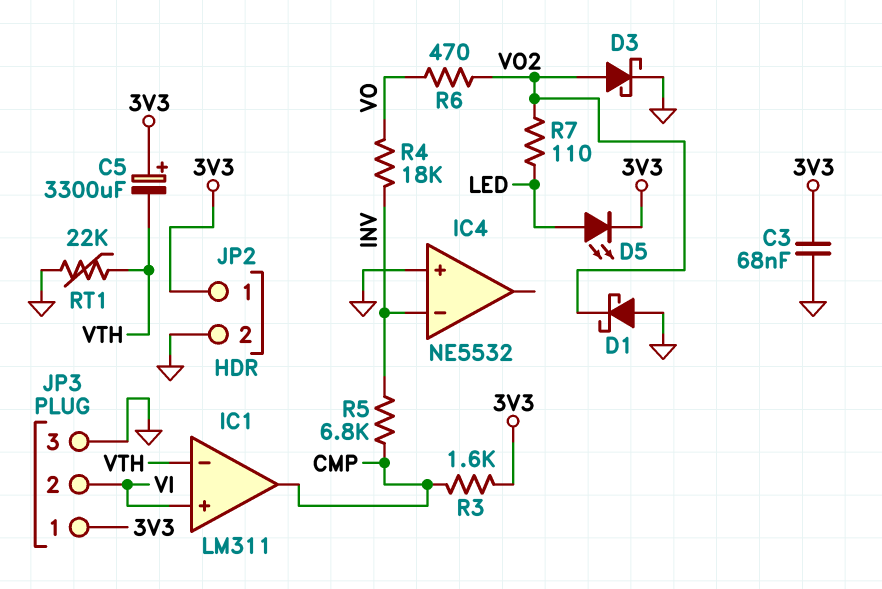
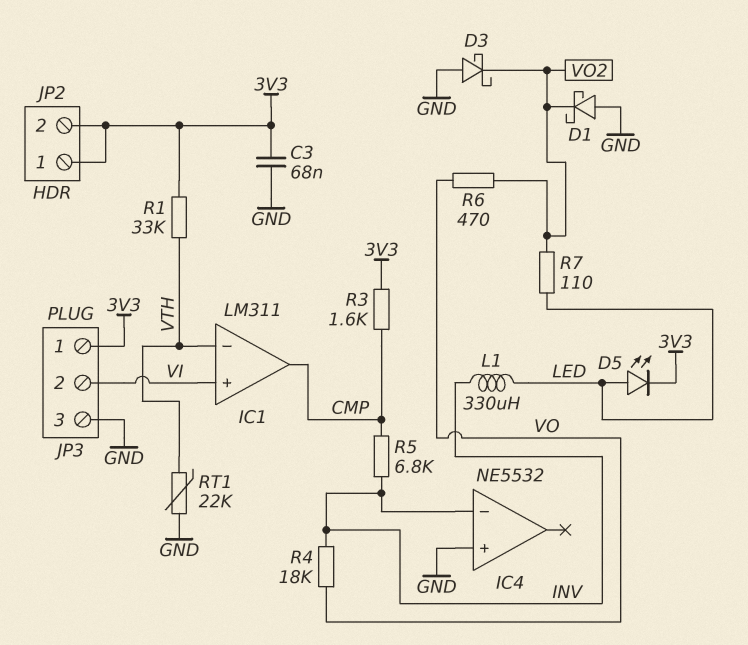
C5: 3300uF (plus 3V3, minus VTH) -> none
D3: schottky (A VO2, K GND) -> schottky (A GND, K VO2)
JP2 pin 2: GND -> 3V3
L1: none -> 330uH (INV, LED)
R1: none -> 33k (3V3, VTH)

